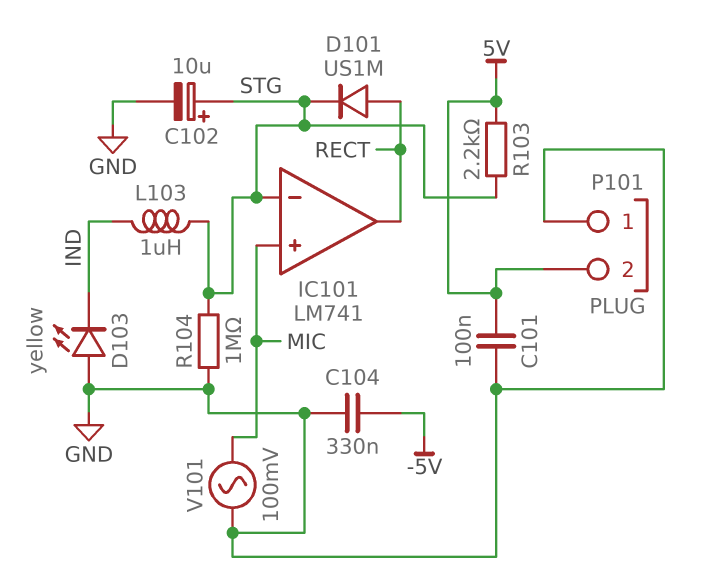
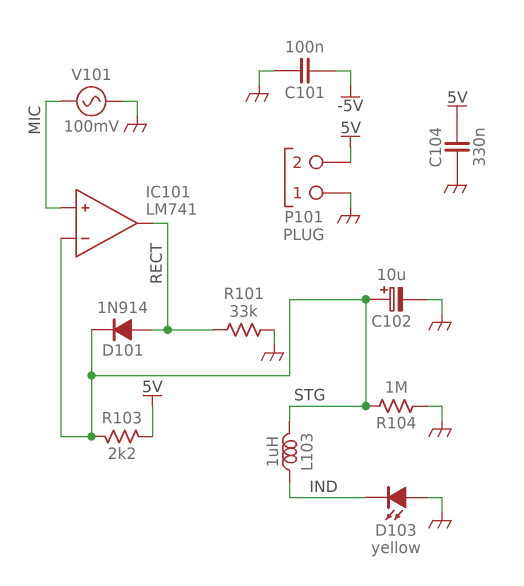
C101: 100nF (5V, GND) -> 100nF (-5V, GND)
C104: 330nF (-5V, GND) -> 330nF (5V, GND)
D101: diode US1M (A RECT, K STG) -> diode 1N914 (A RECT, K STG)
R101: none -> 33k (GND, RECT)

